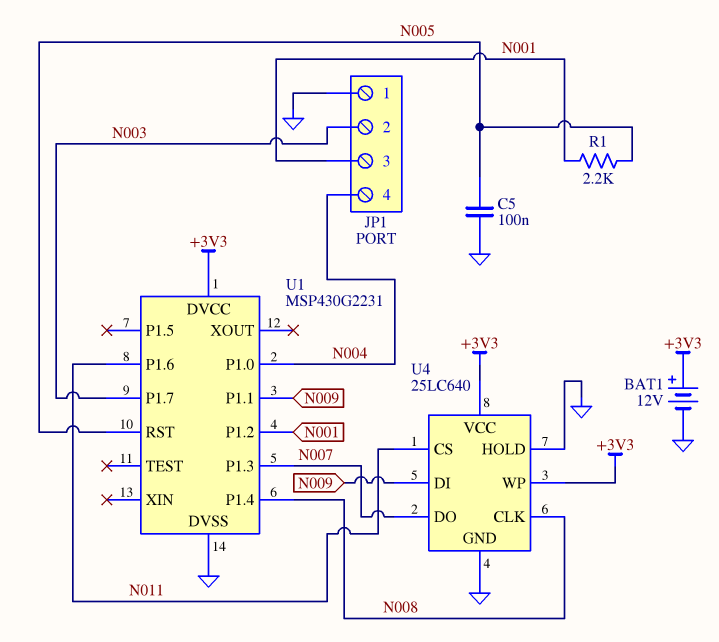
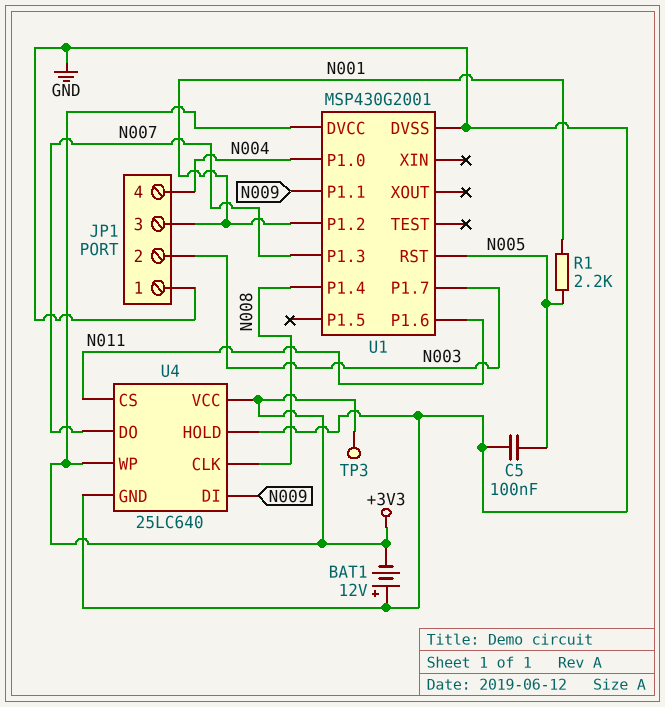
BAT1: 12V (plus +3V3, minus GND) -> 12V (plus GND, minus +3V3)
TP3: none -> test point (+3V3)
U1: MSP430G2231 -> MSP430G2001

